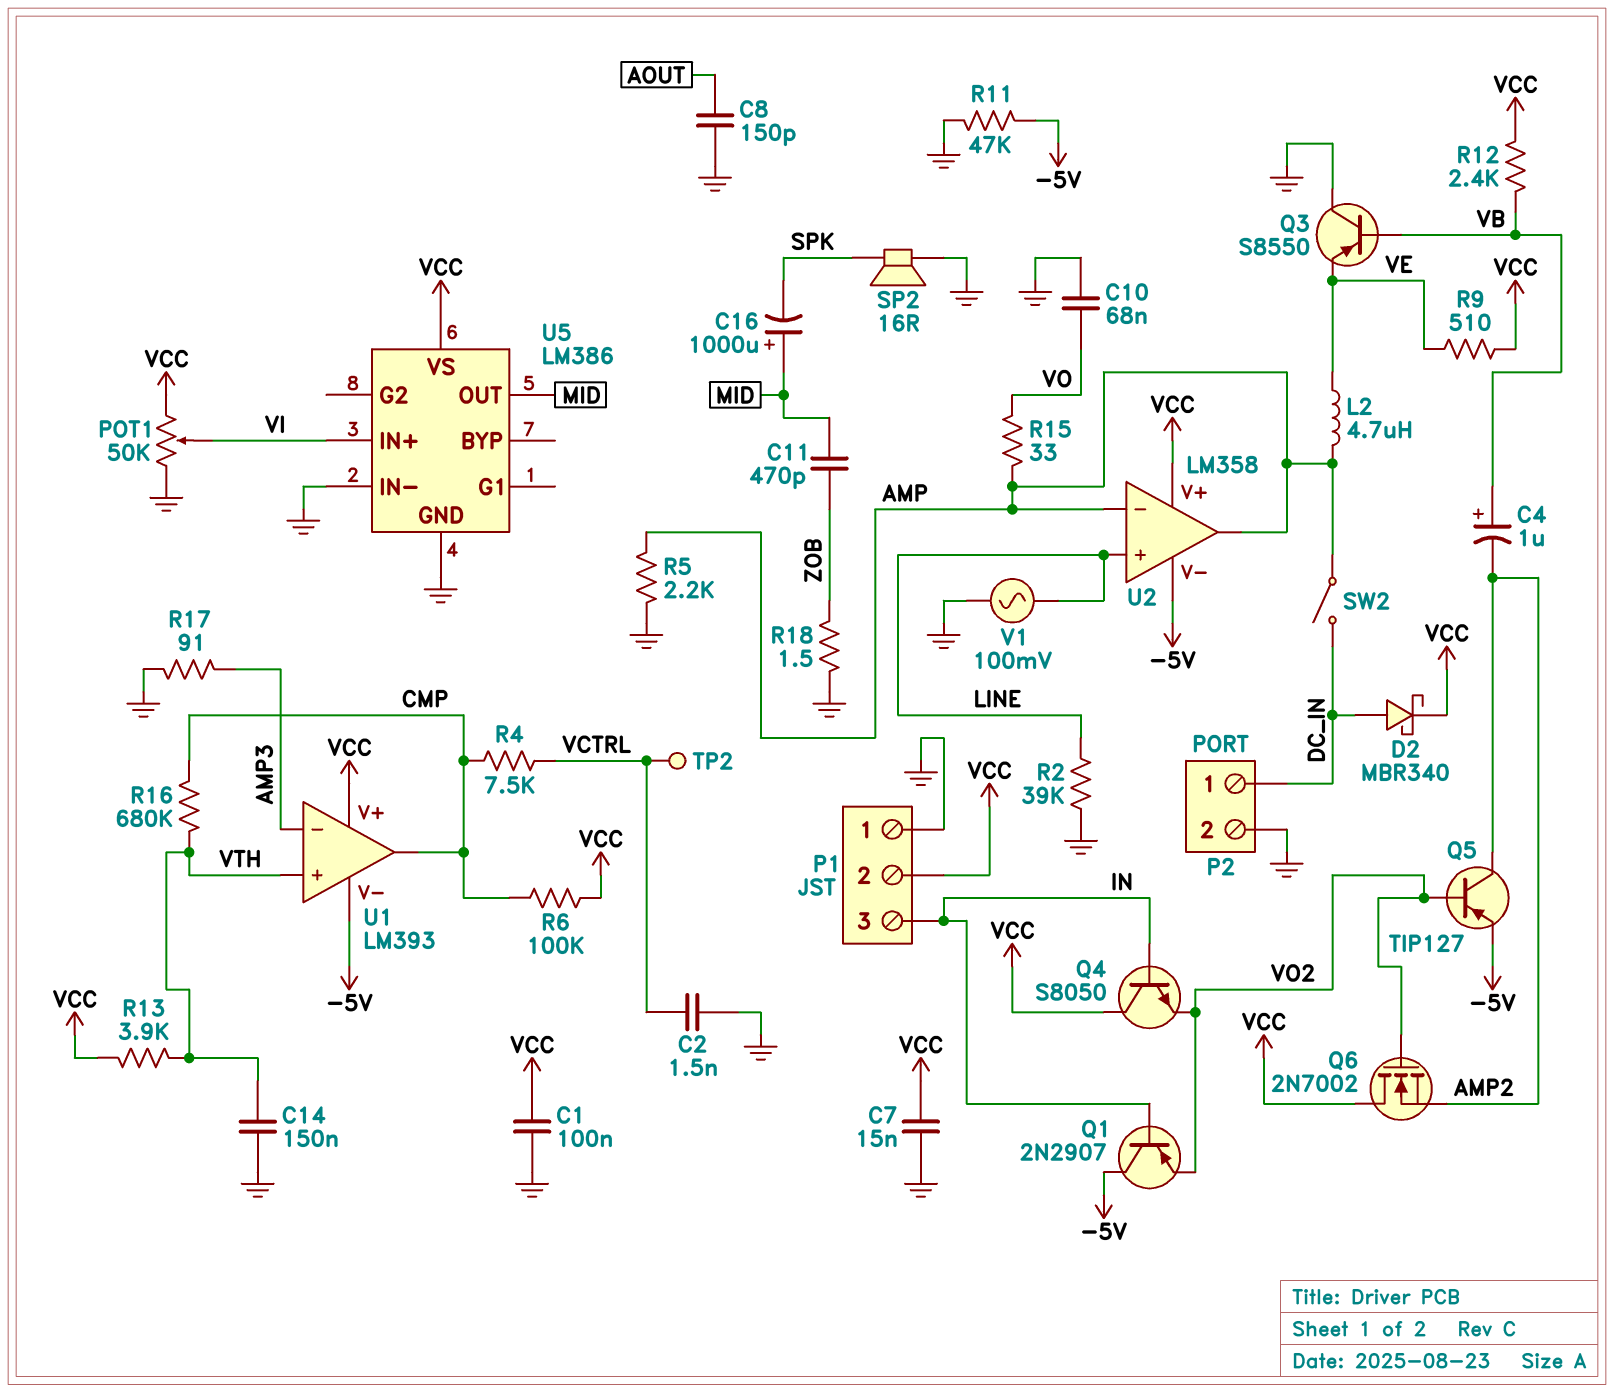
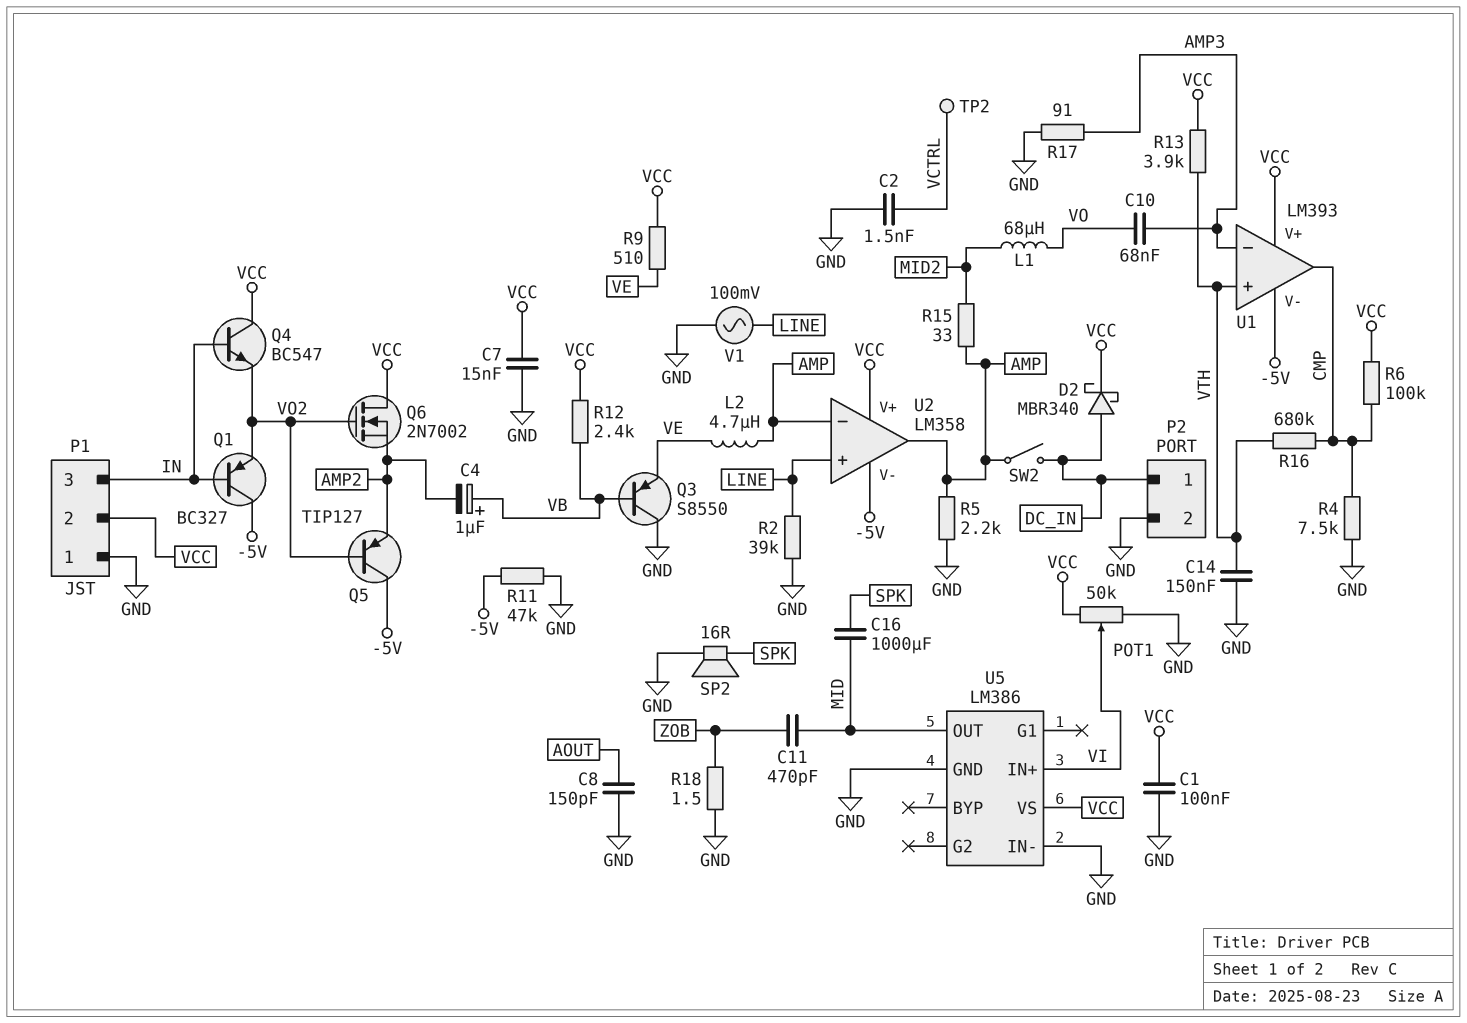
C10: 68nF (GND, VO) -> 68nF (AMP3, VO)
C16: 1000uF (plus MID, minus SPK) -> 1000uF (MID, SPK)
L1: none -> 68uH (MID2, VO)
Q1: PNP 2N2907 (B IN, C -5V, E VO2) -> PNP BC327 (B IN, C -5V, E VO2)
Q4: NPN S8050 (B IN, C VCC, E VO2) -> NPN BC547 (B IN, C VCC, E VO2)
Q5: PNP TIP127 (B VO2, C AMP2, E -5V) -> PNP TIP127 (B VO2, C -5V, E AMP2)
R4: 7.5k (CMP, VCTRL) -> 7.5k (CMP, GND)
R15: 33 (AMP, VO) -> 33 (AMP, MID2)

